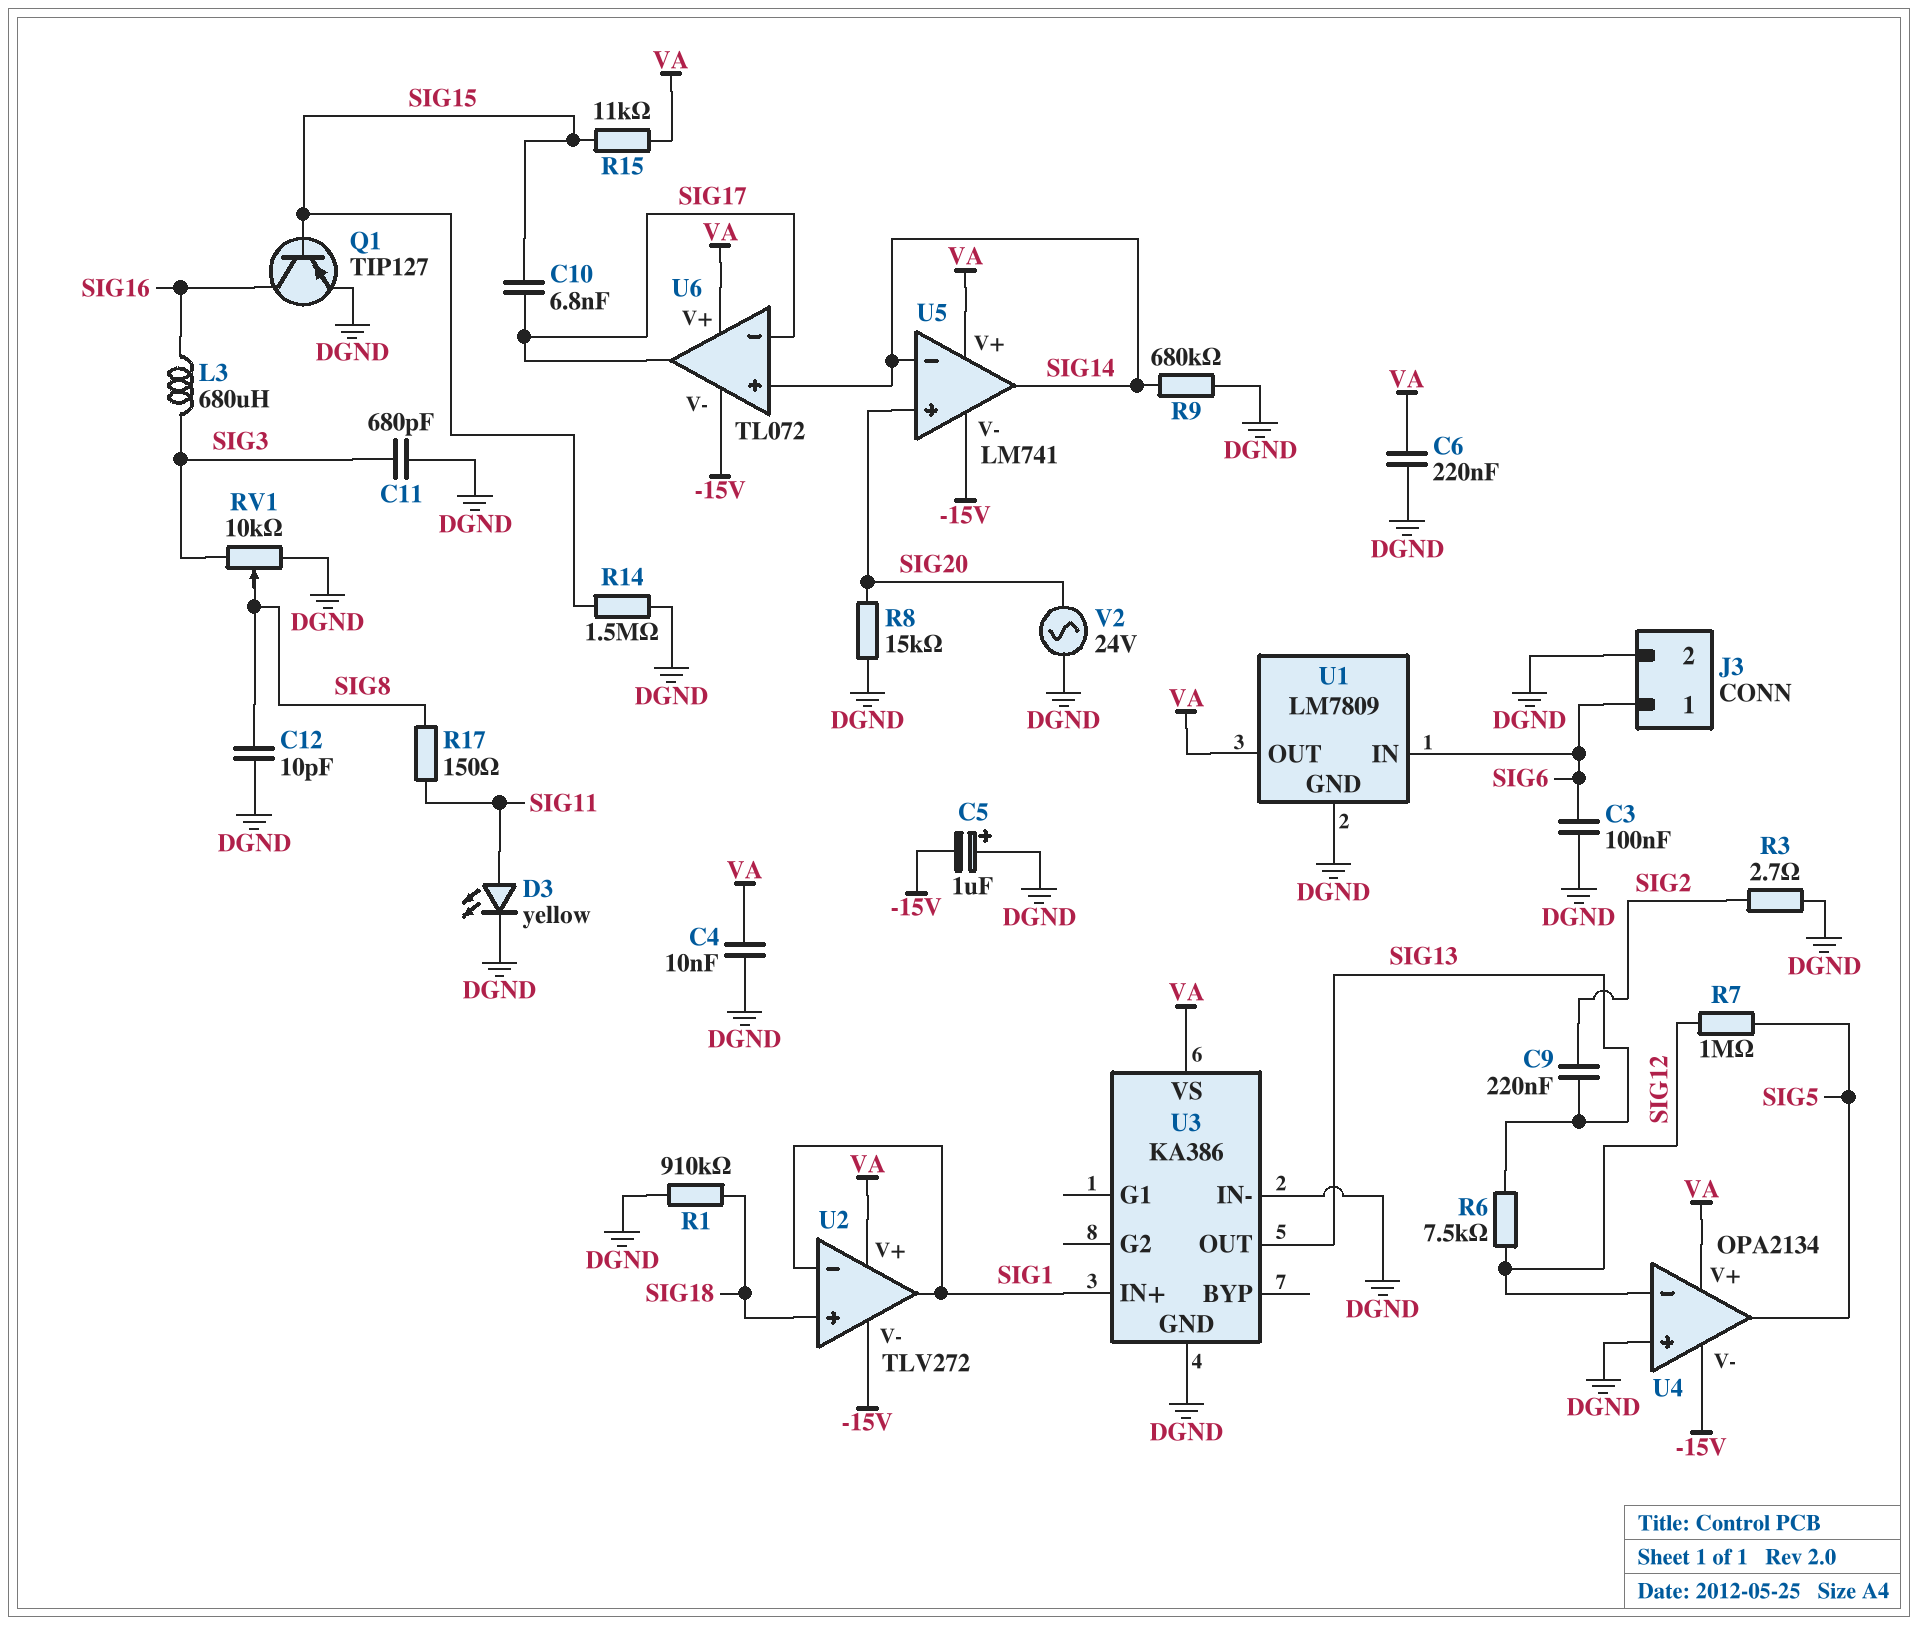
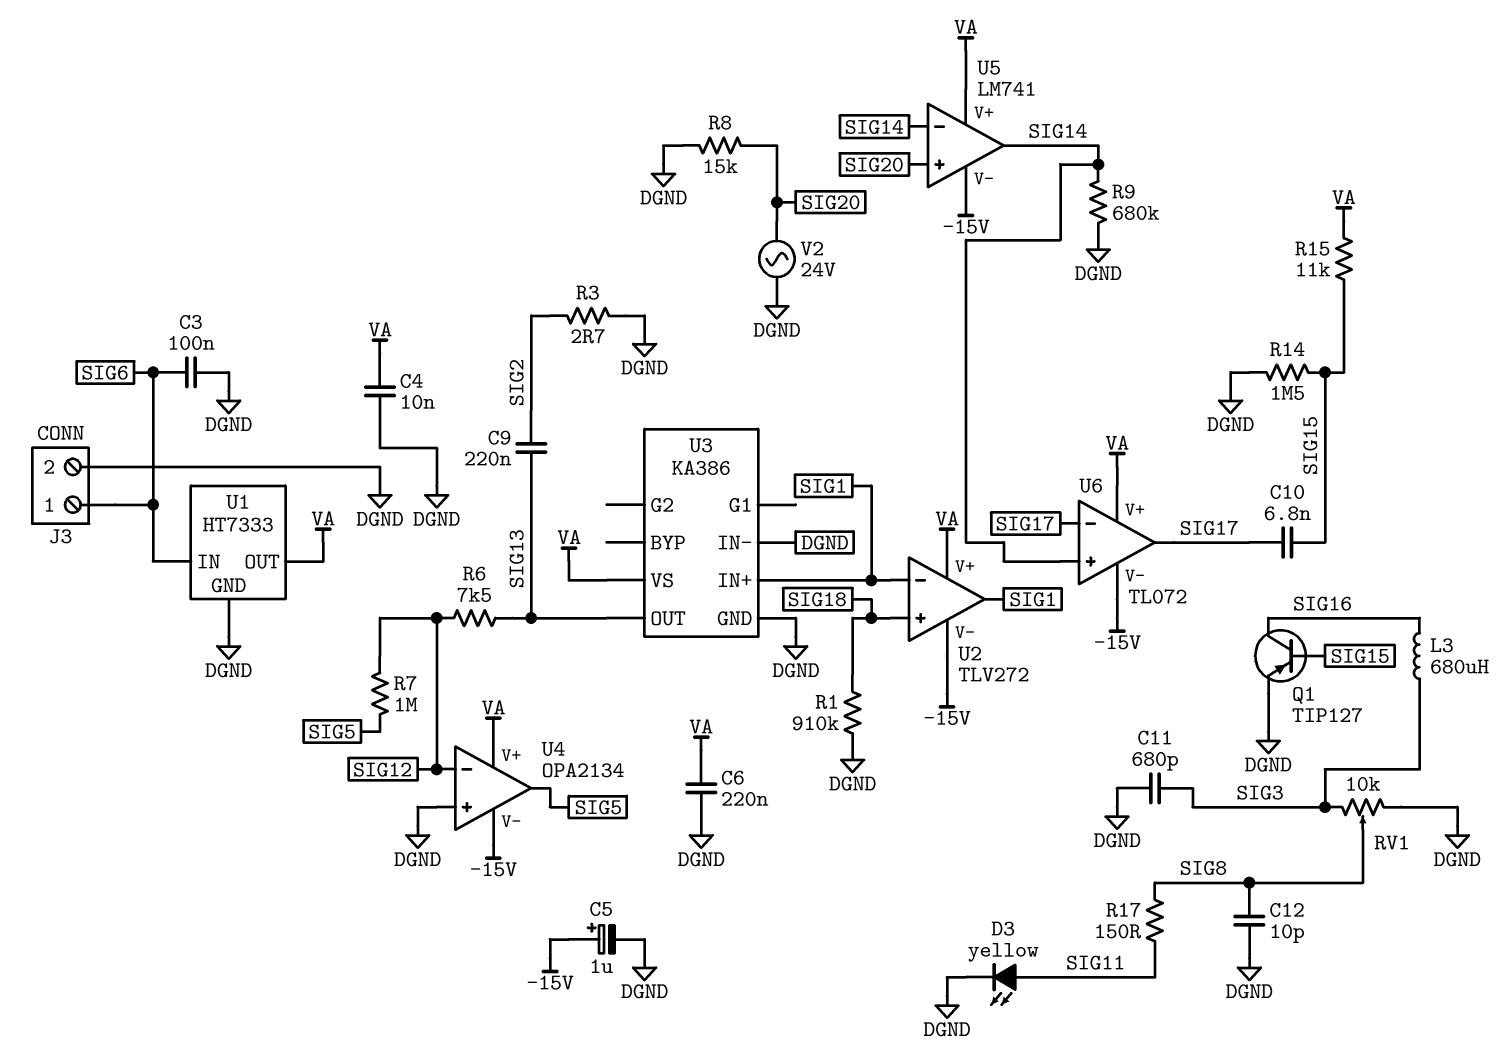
C5: 1uF (plus DGND, minus -15V) -> 1uF (plus -15V, minus DGND)
U1: LM7809 -> HT7333

